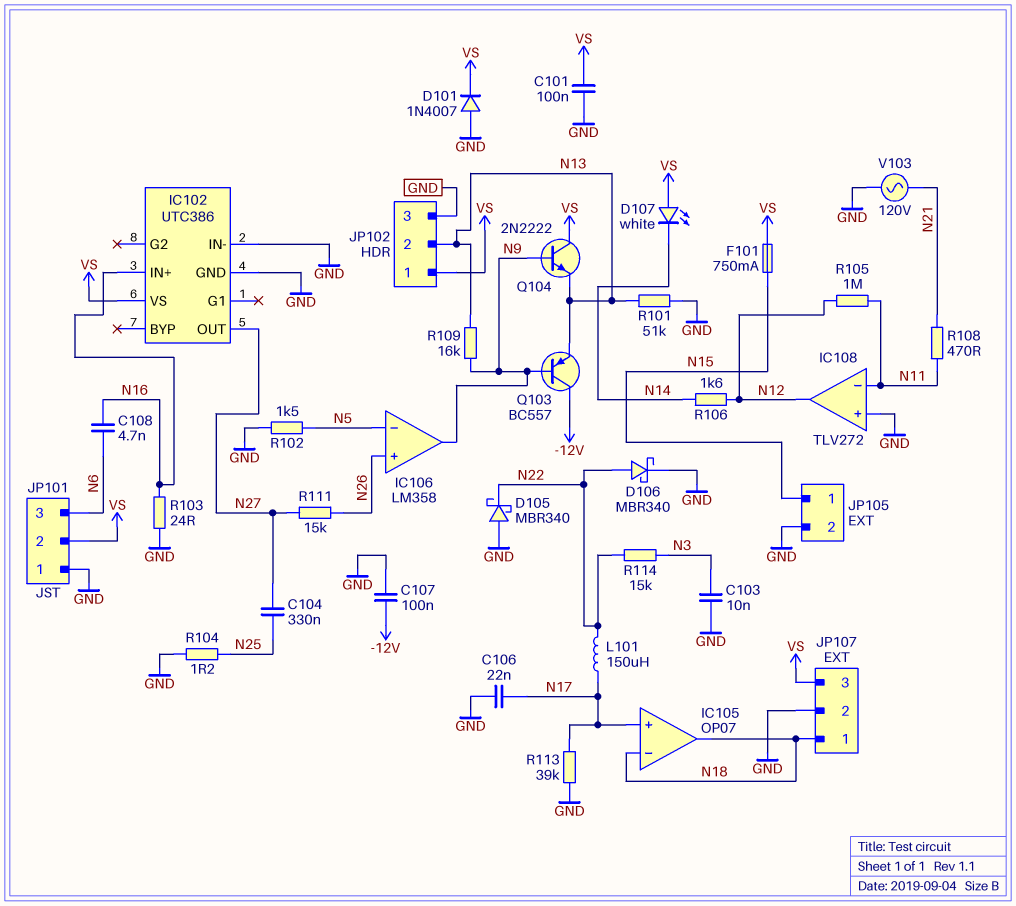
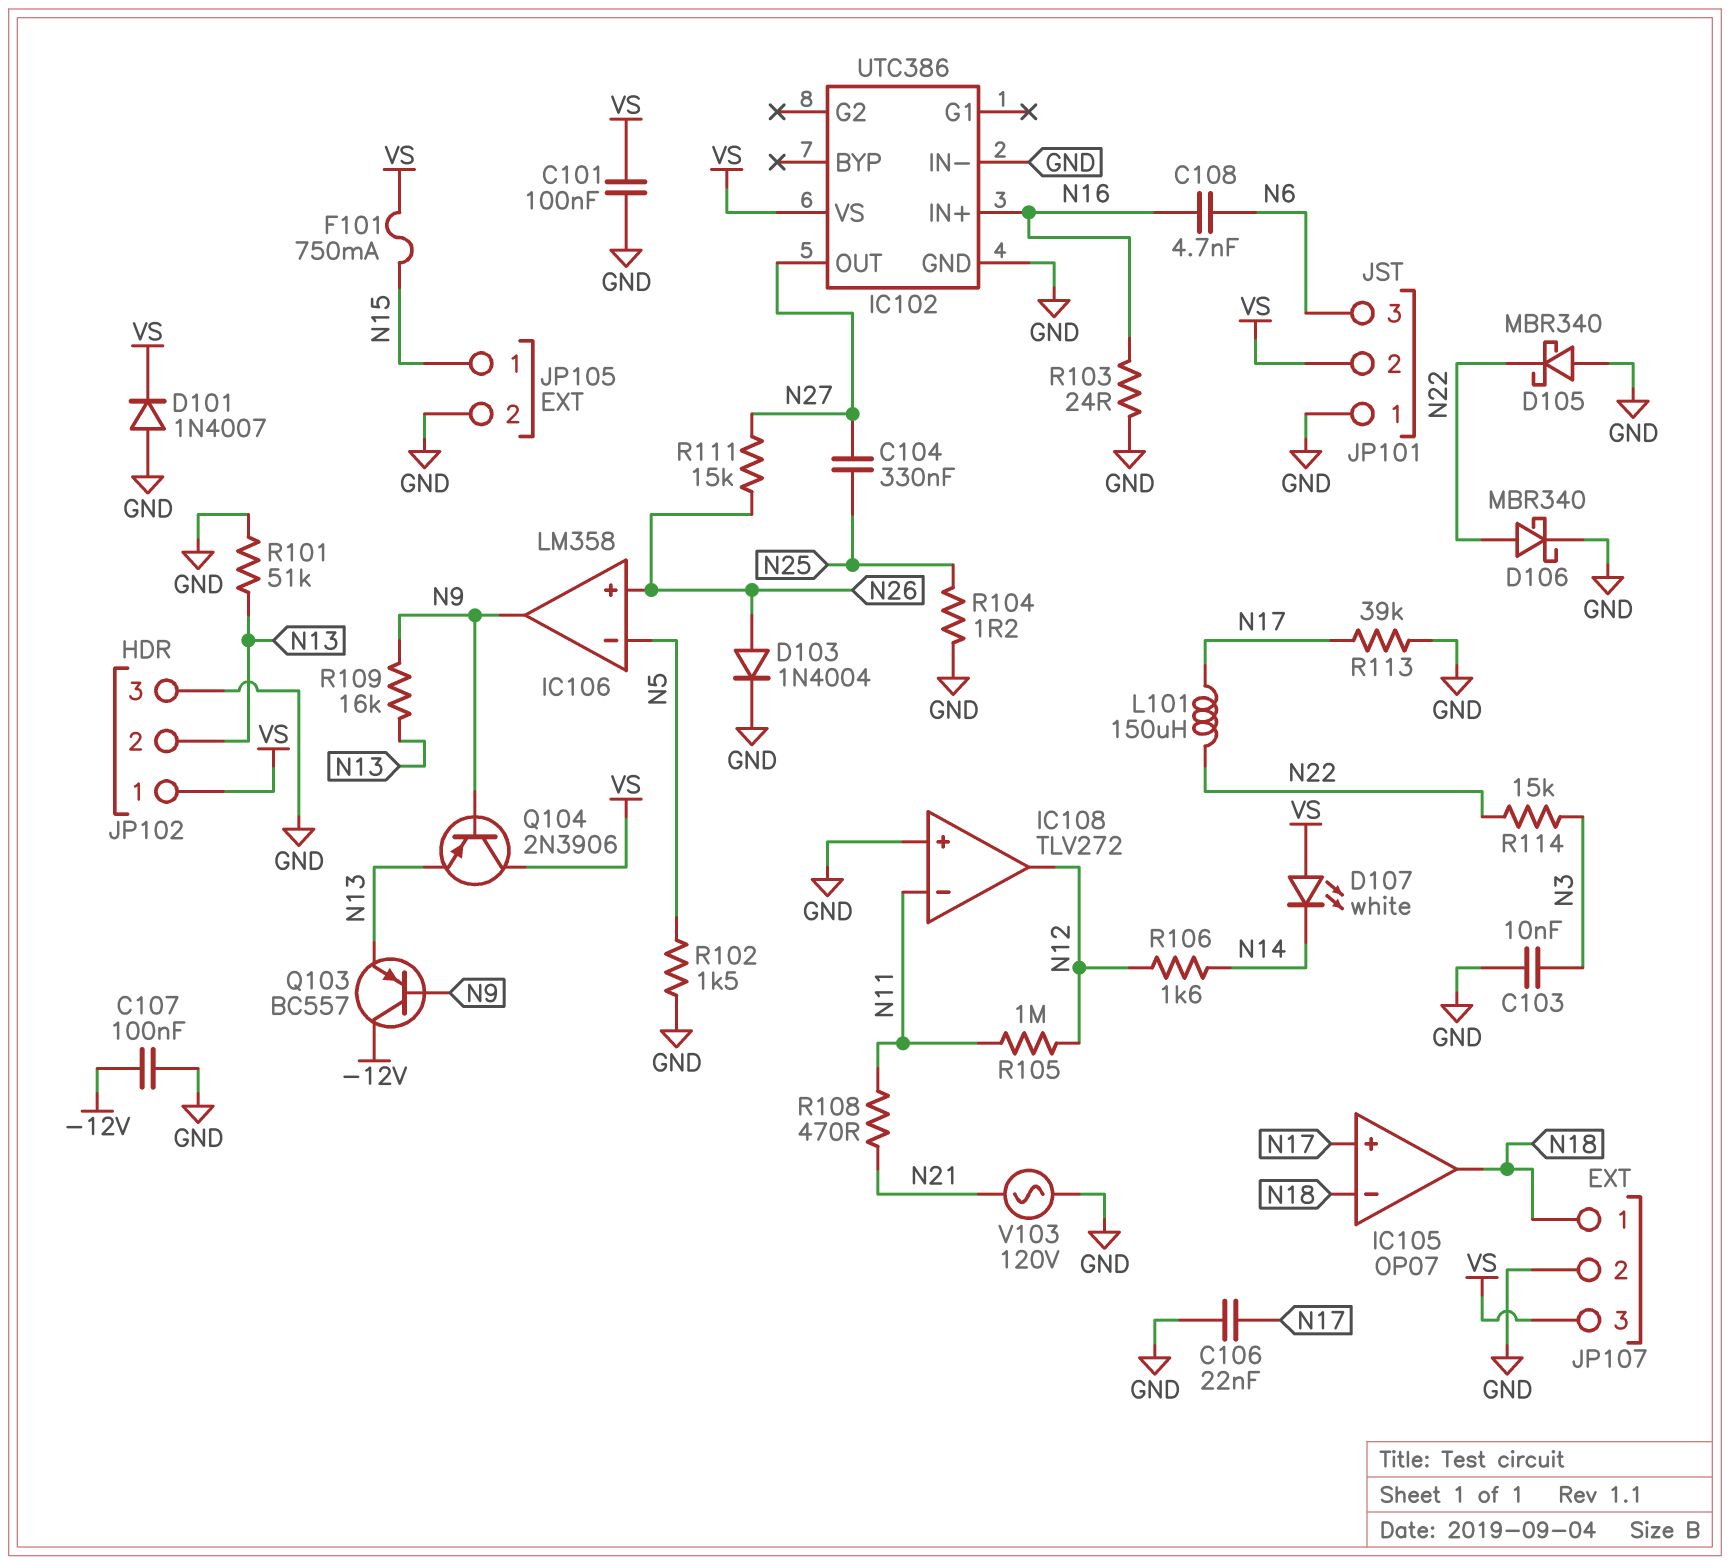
D103: none -> diode 1N4004 (A N26, K GND)
Q104: NPN 2N2222 (B N9, C VS, E N13) -> PNP 2N3906 (B N9, C VS, E N13)

